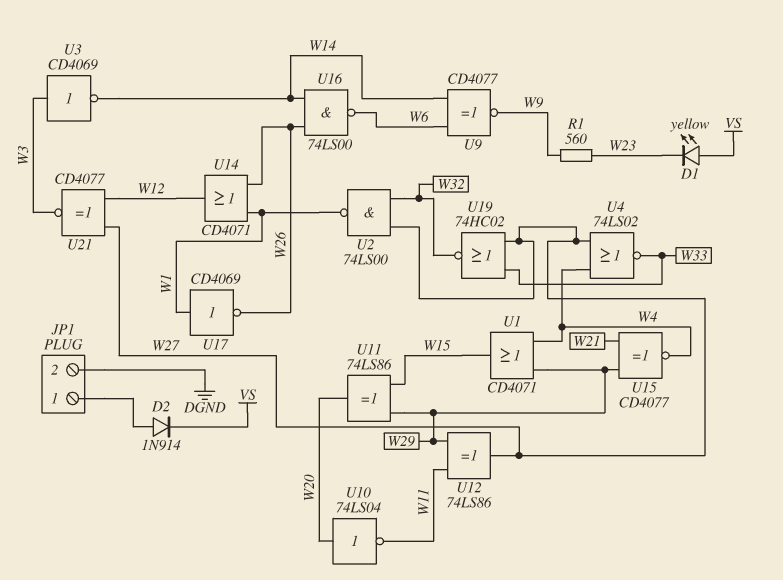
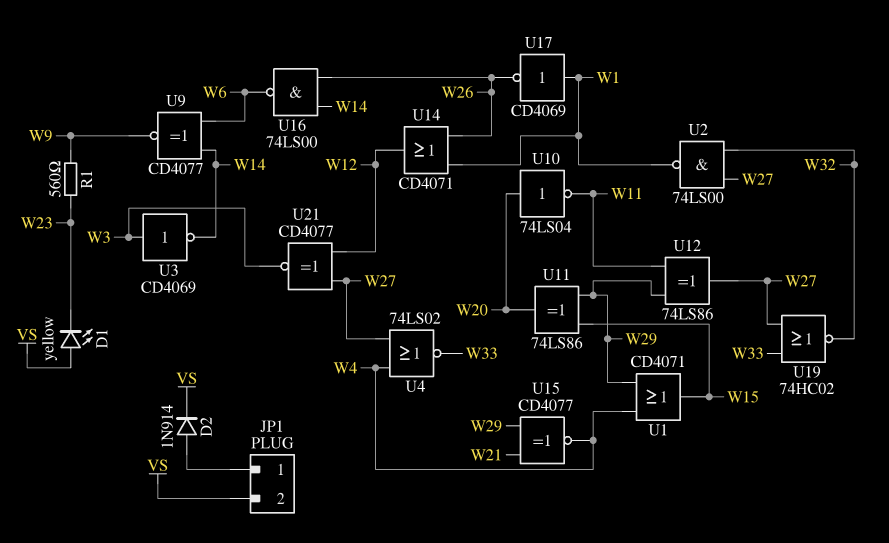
JP1 pin 2: DGND -> VS

